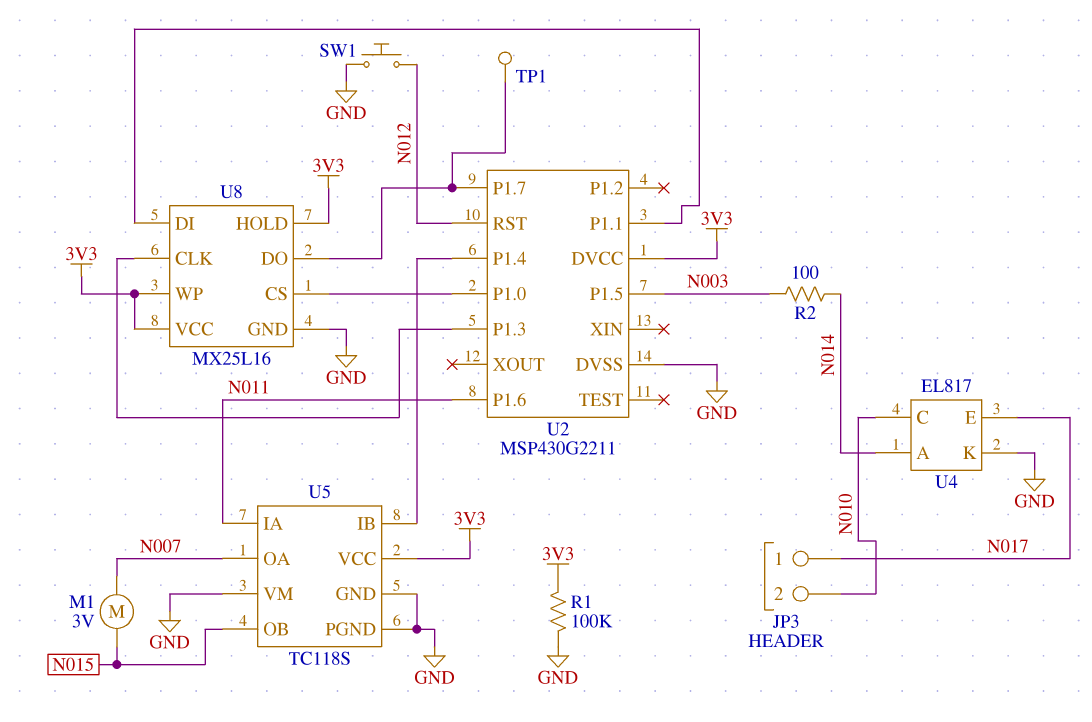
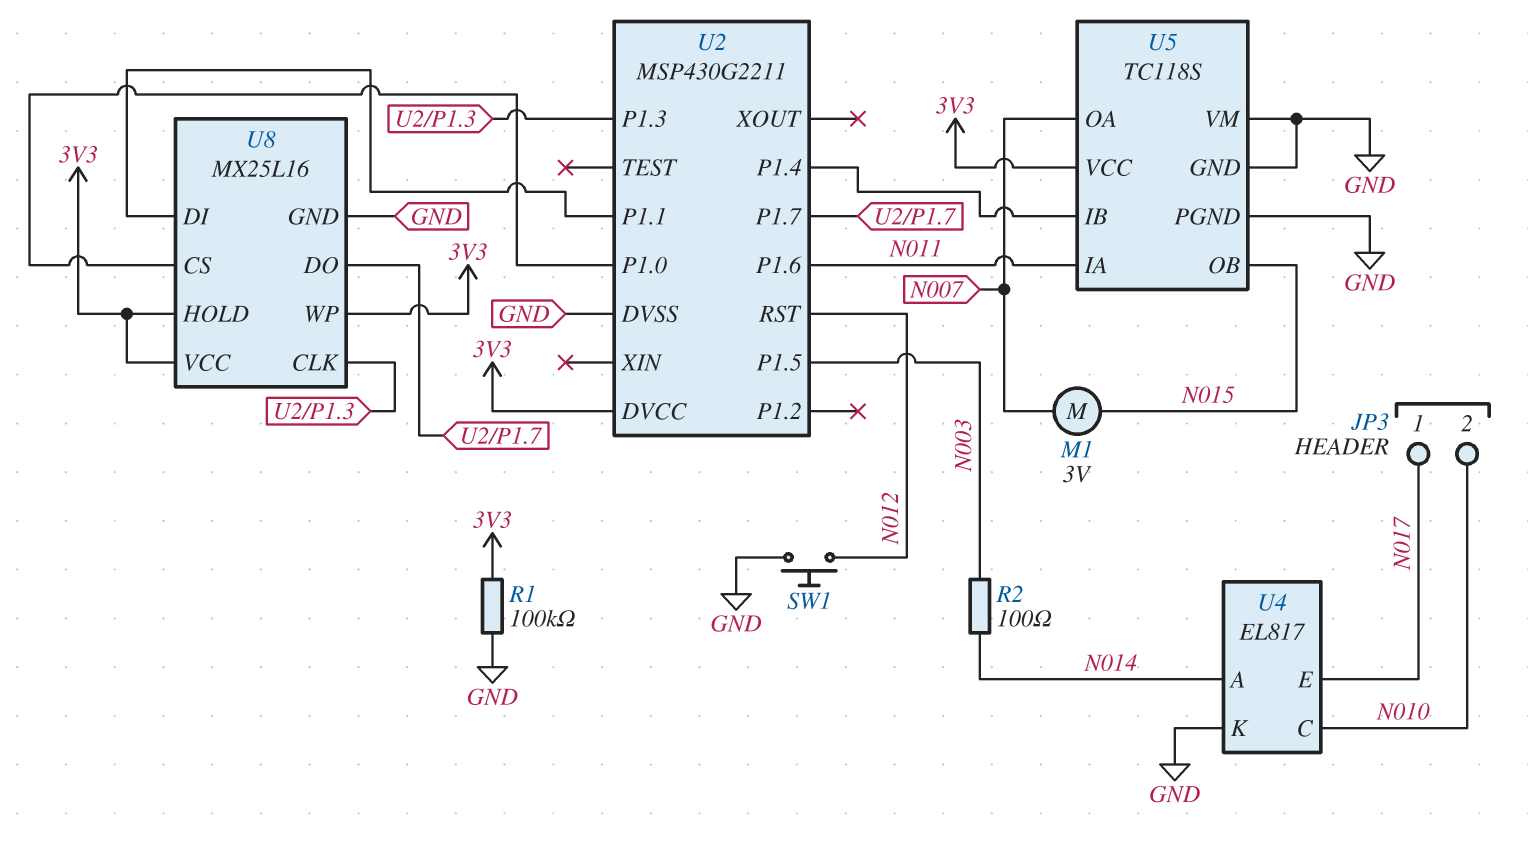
TP1: test point (U2/P1.7) -> none

